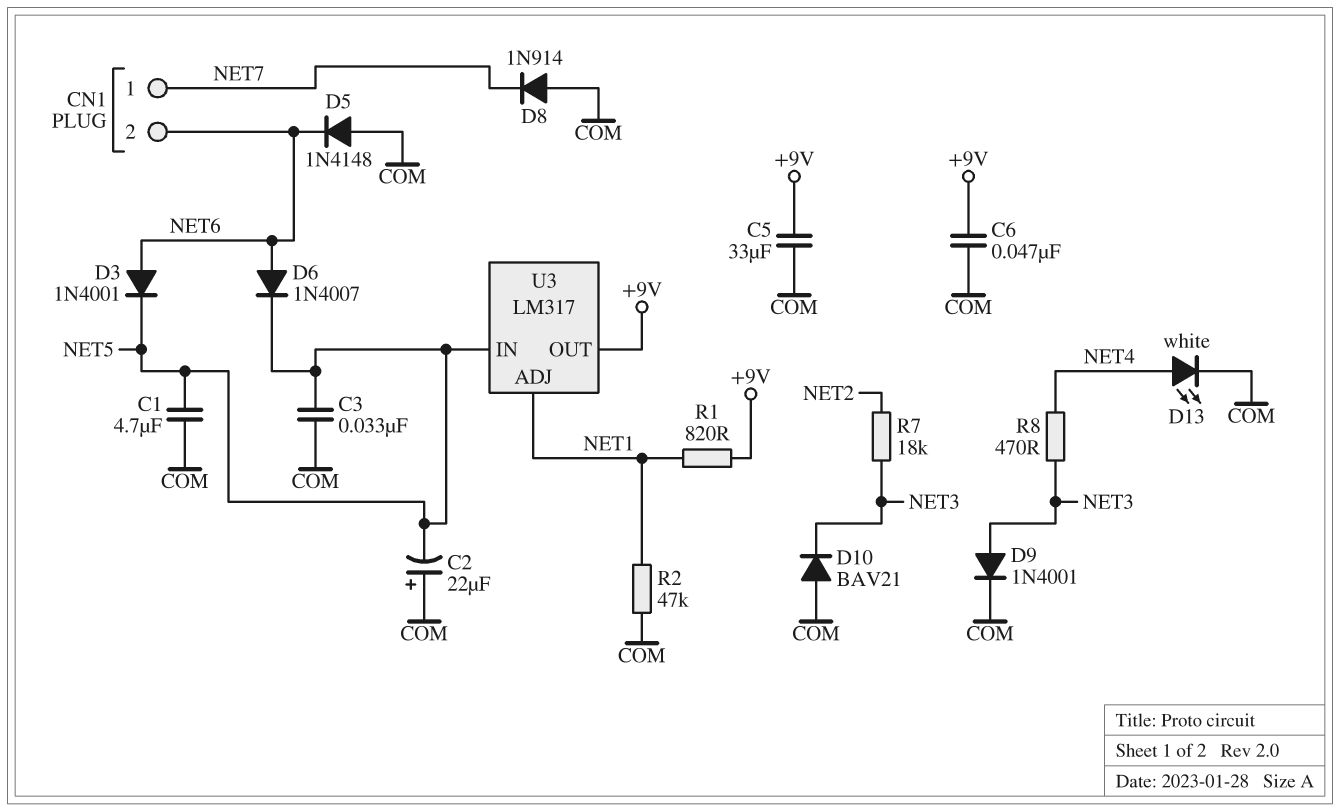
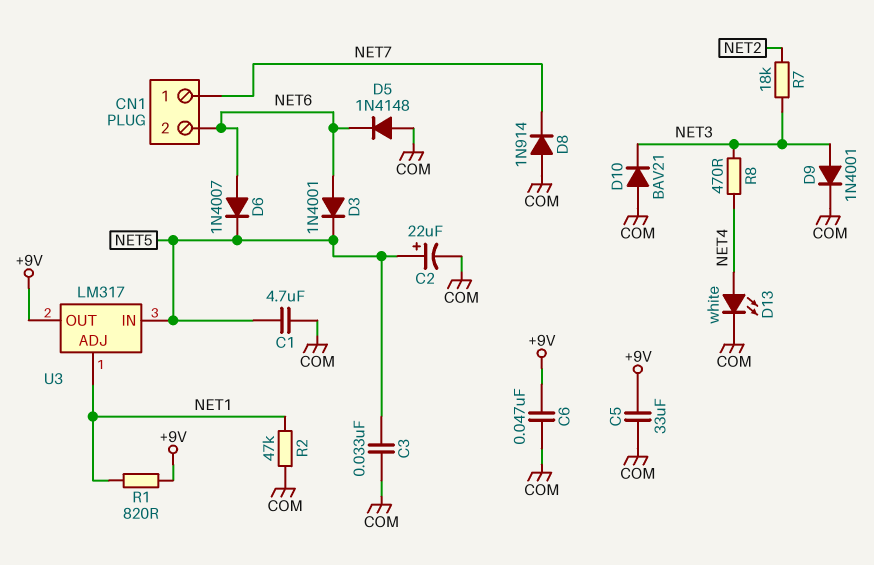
C2: 22uF (plus COM, minus NET5) -> 22uF (plus NET5, minus COM)

